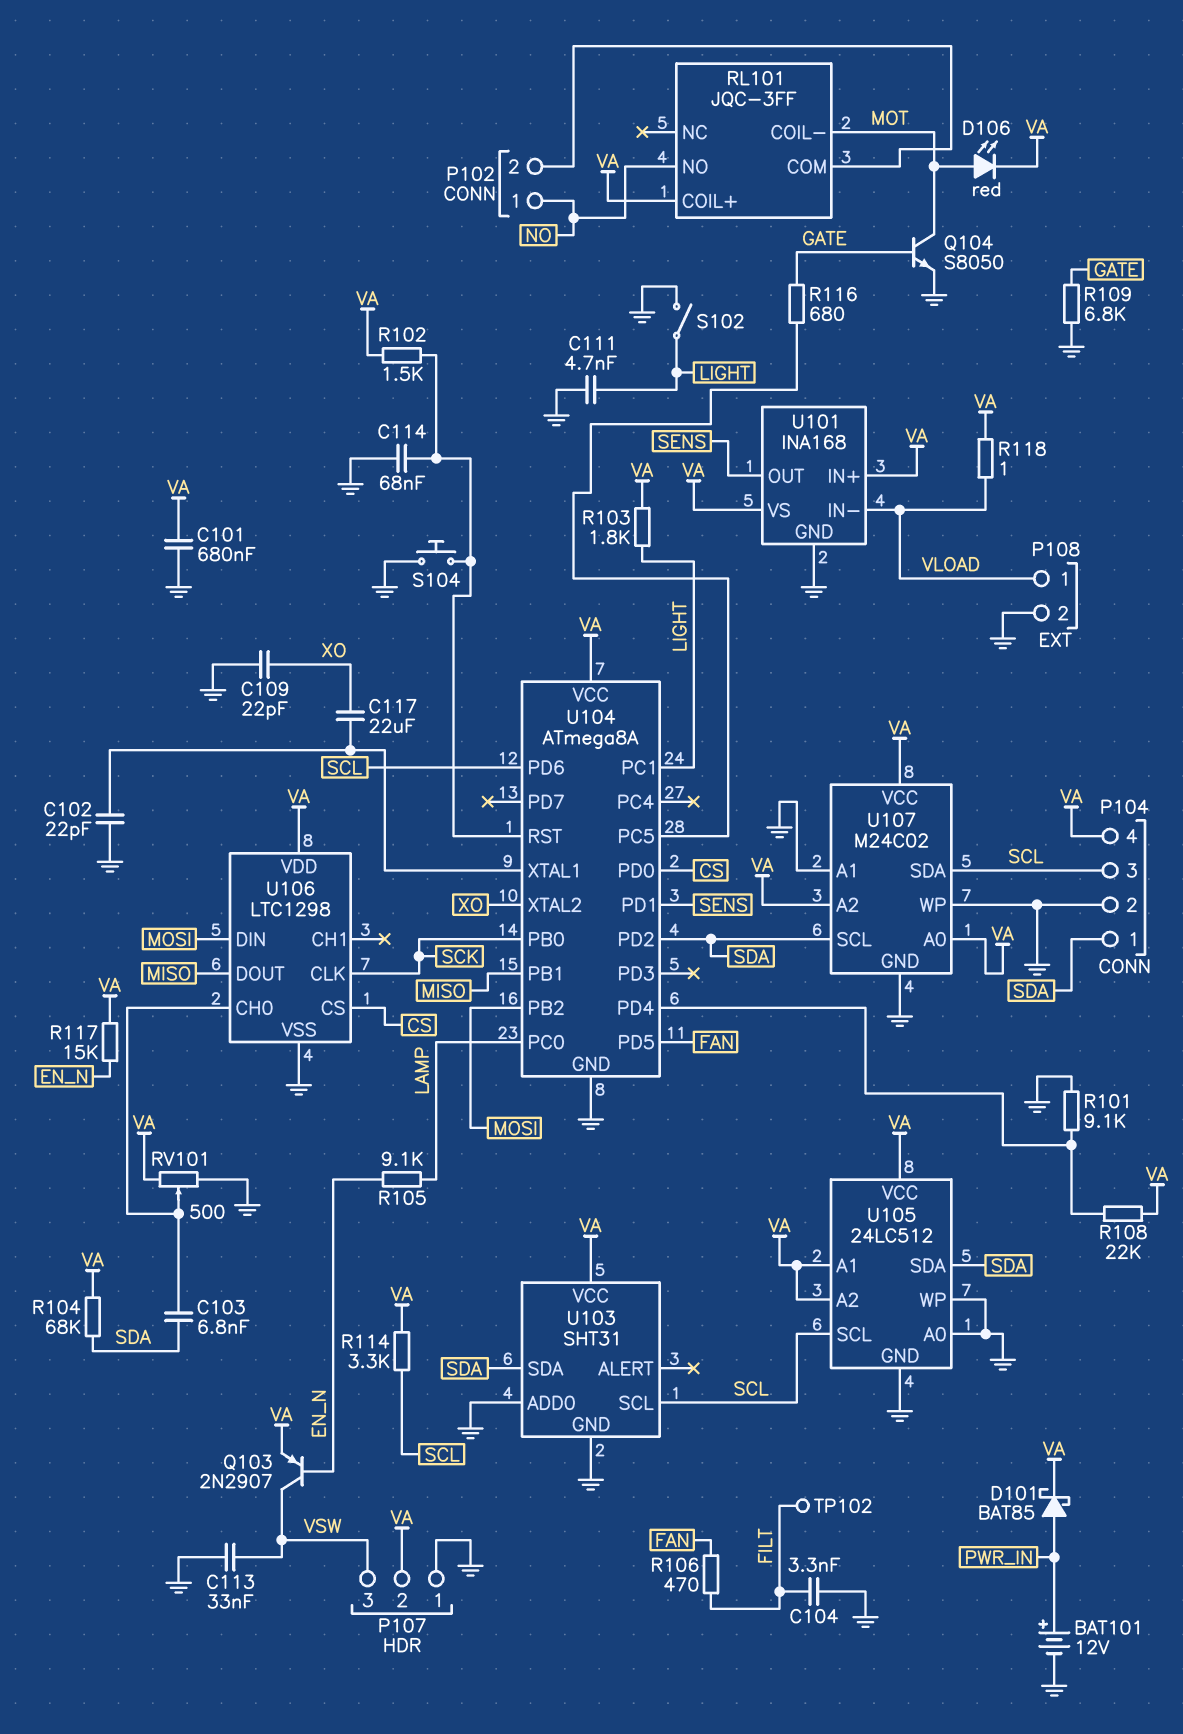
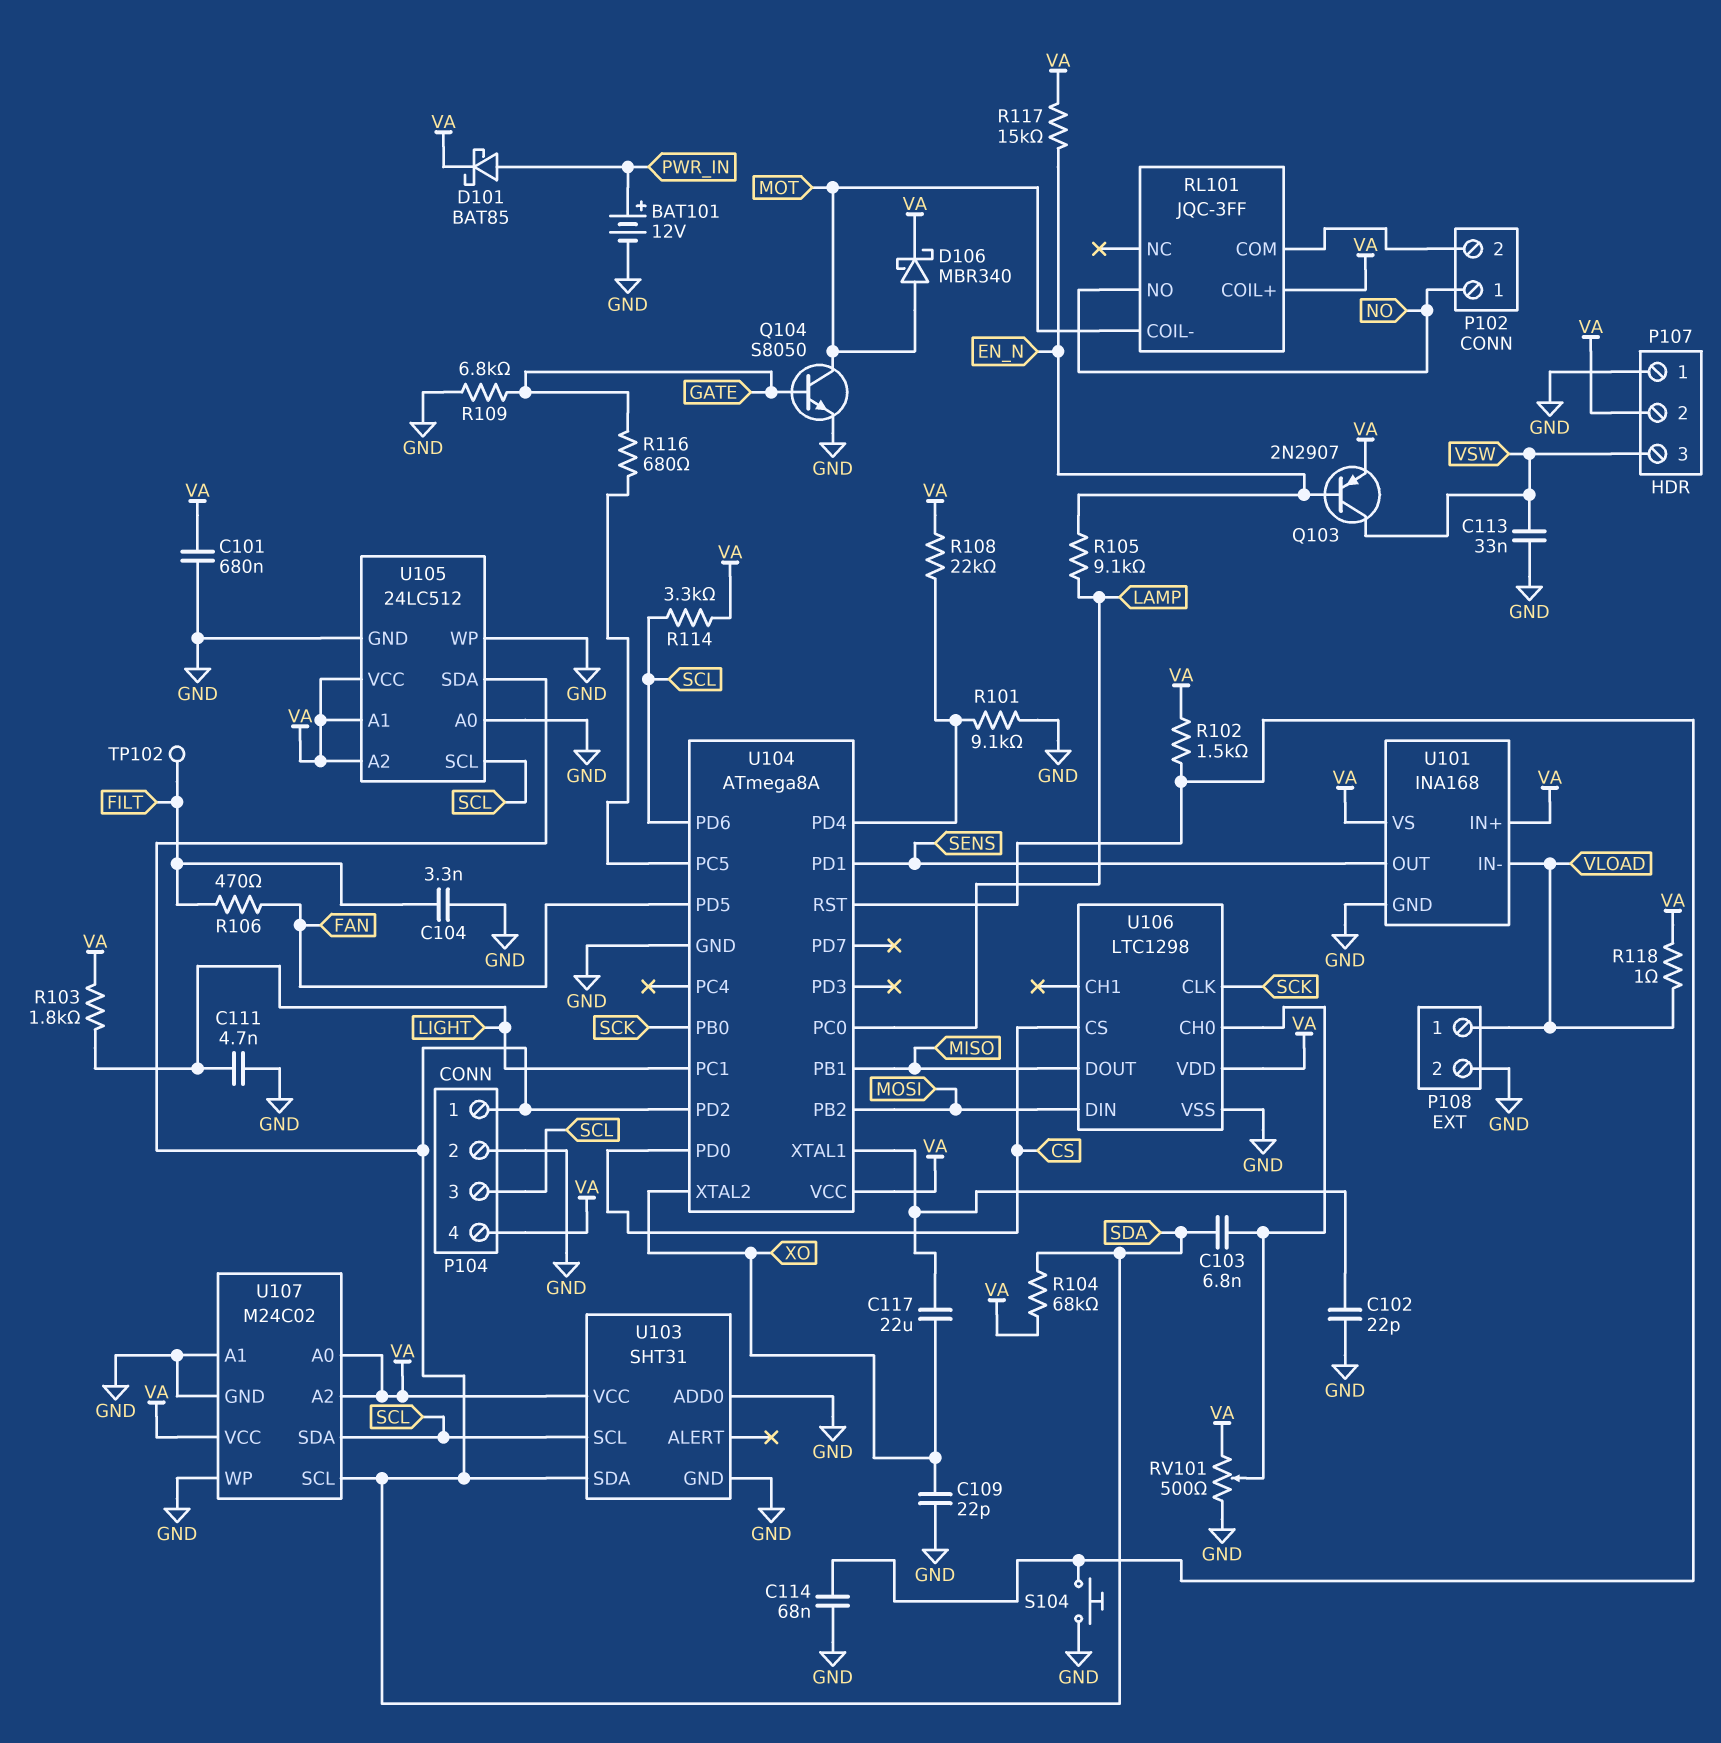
D106: LED red (A MOT, K VA) -> schottky MBR340 (A MOT, K VA)
S102: switch (GND, LIGHT) -> none

